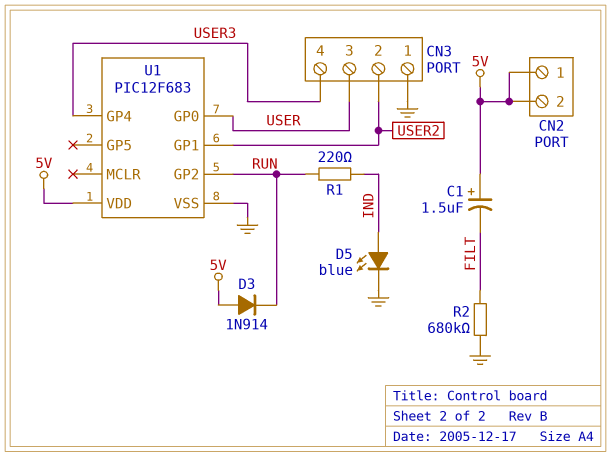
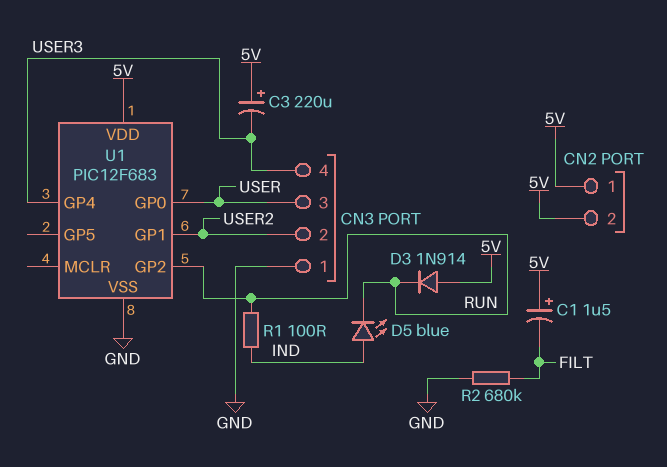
C3: none -> 220uF (plus 5V, minus USER3)
D5: LED blue (A IND, K GND) -> LED blue (A IND, K RUN)
R1: 220 (IND, RUN) -> 100 (IND, RUN)

